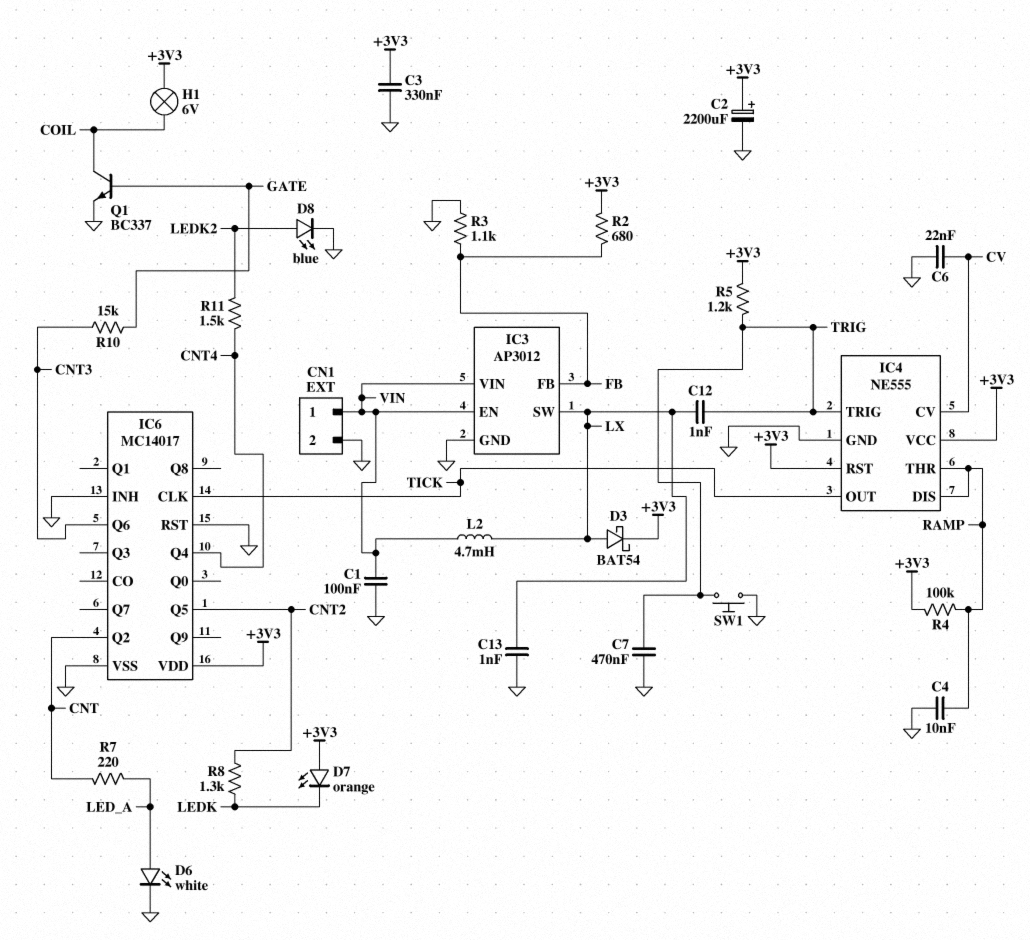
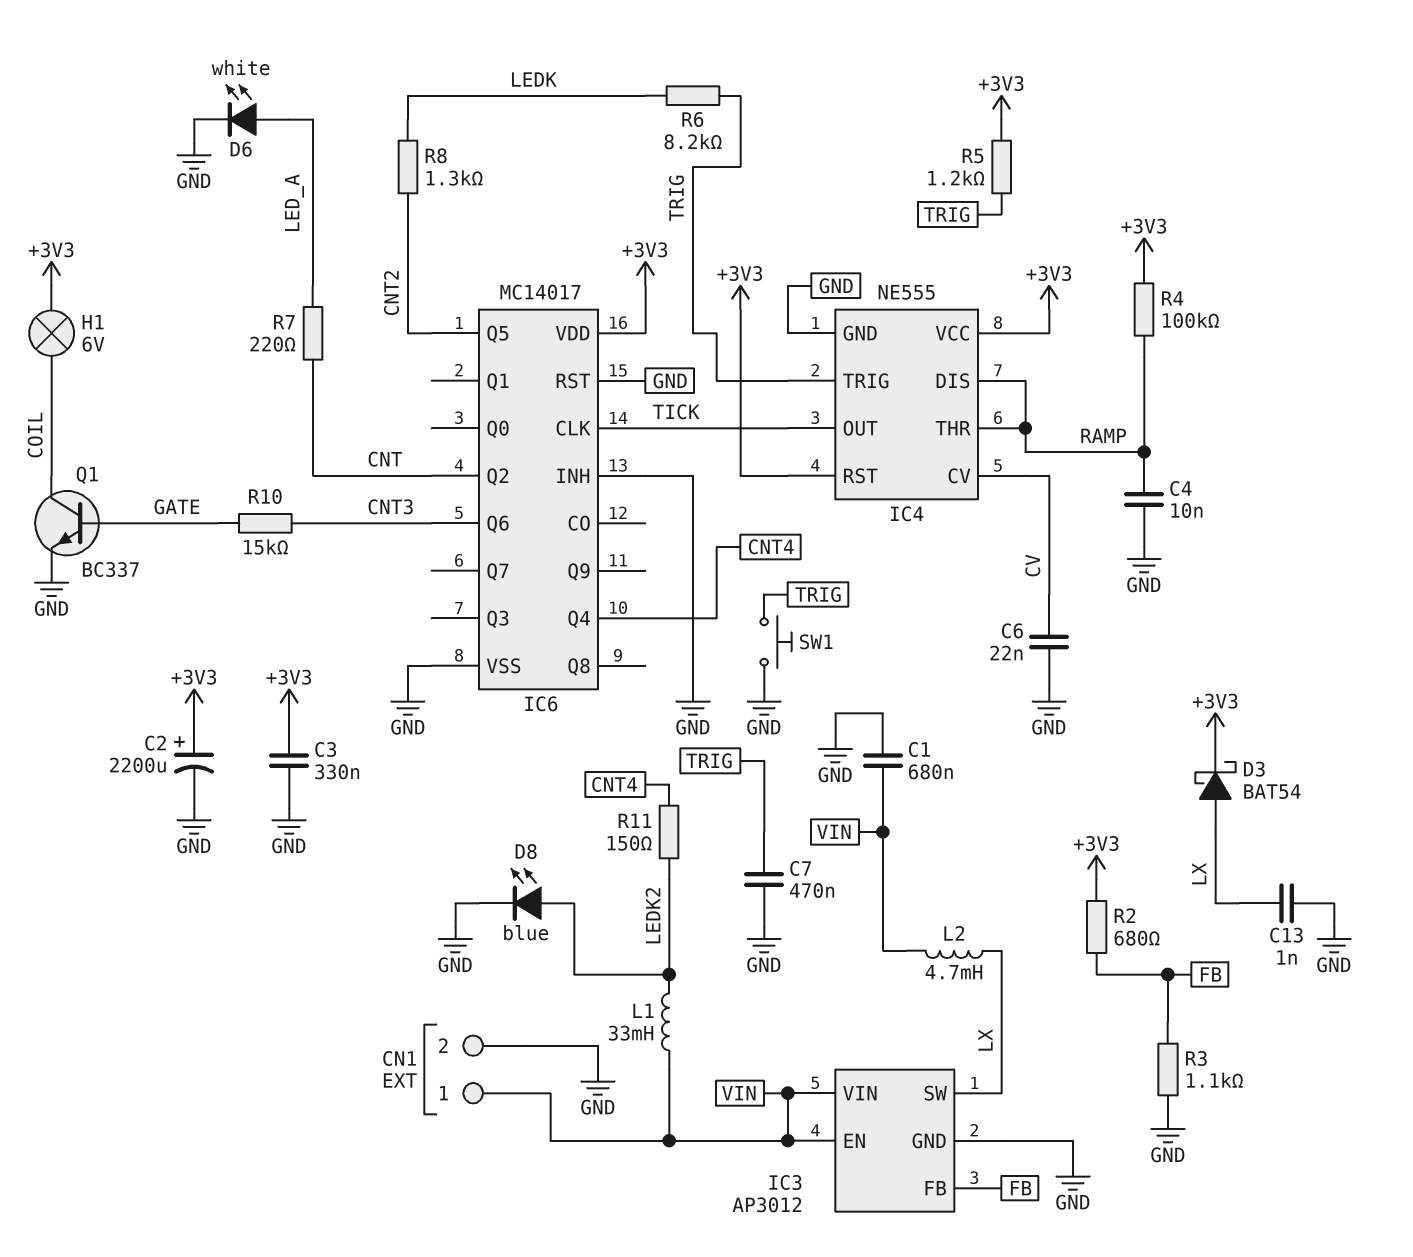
C1: 100nF (GND, VIN) -> 680nF (GND, VIN)
C12: 1nF (LX, TRIG) -> none
D7: LED orange (A +3V3, K LEDK) -> none
L1: none -> 33mH (LEDK2, VIN)
R6: none -> 8.2k (LEDK, TRIG)
R11: 1.5k (CNT4, LEDK2) -> 150 (CNT4, LEDK2)

